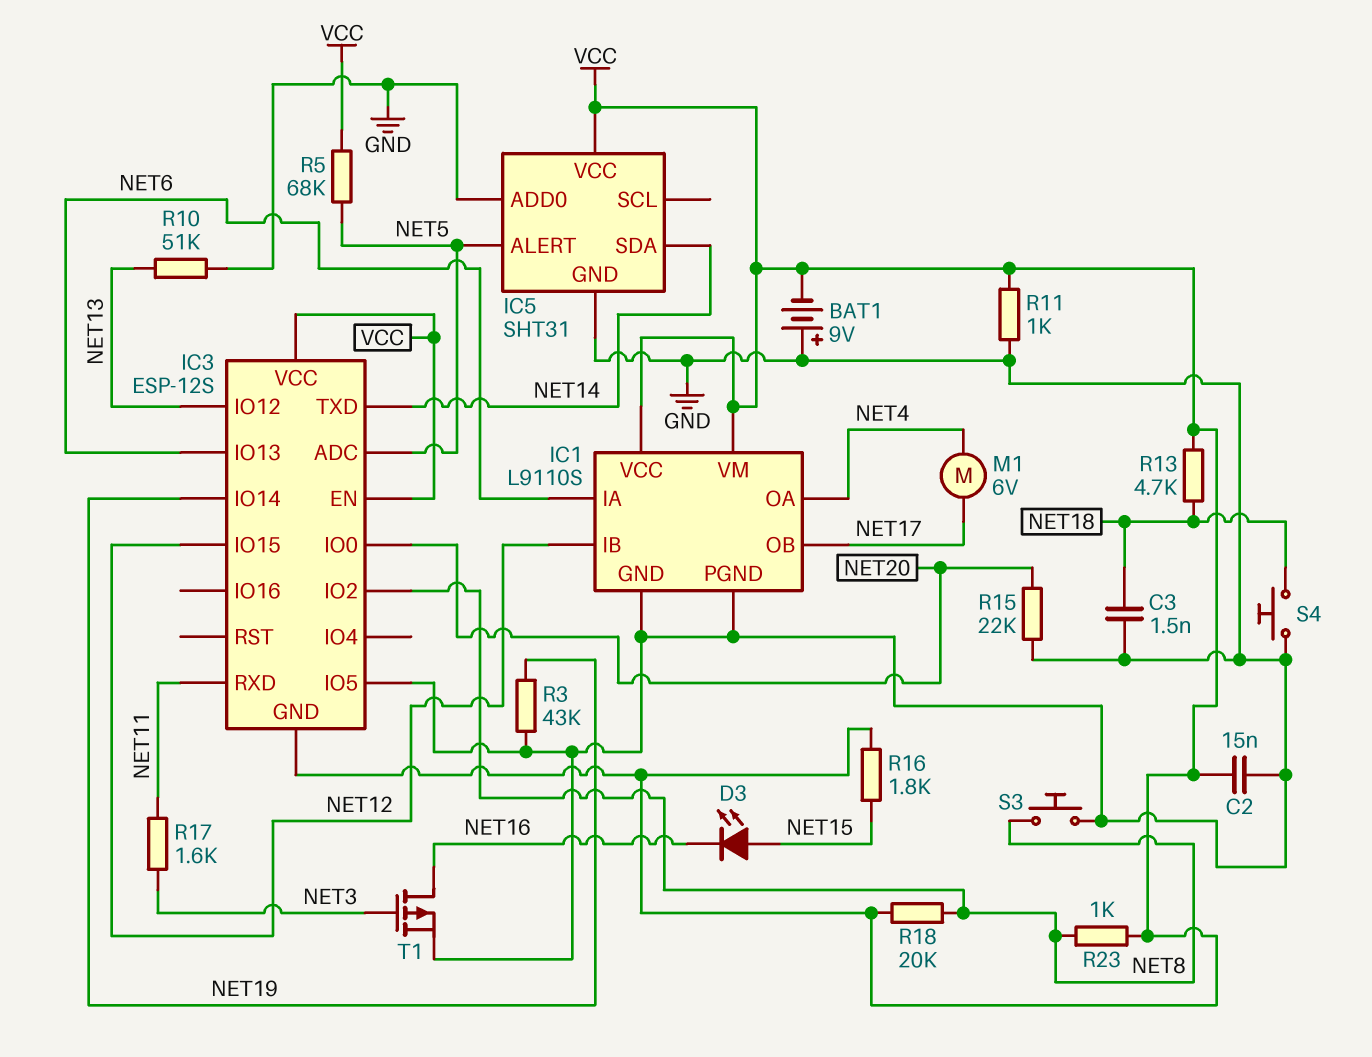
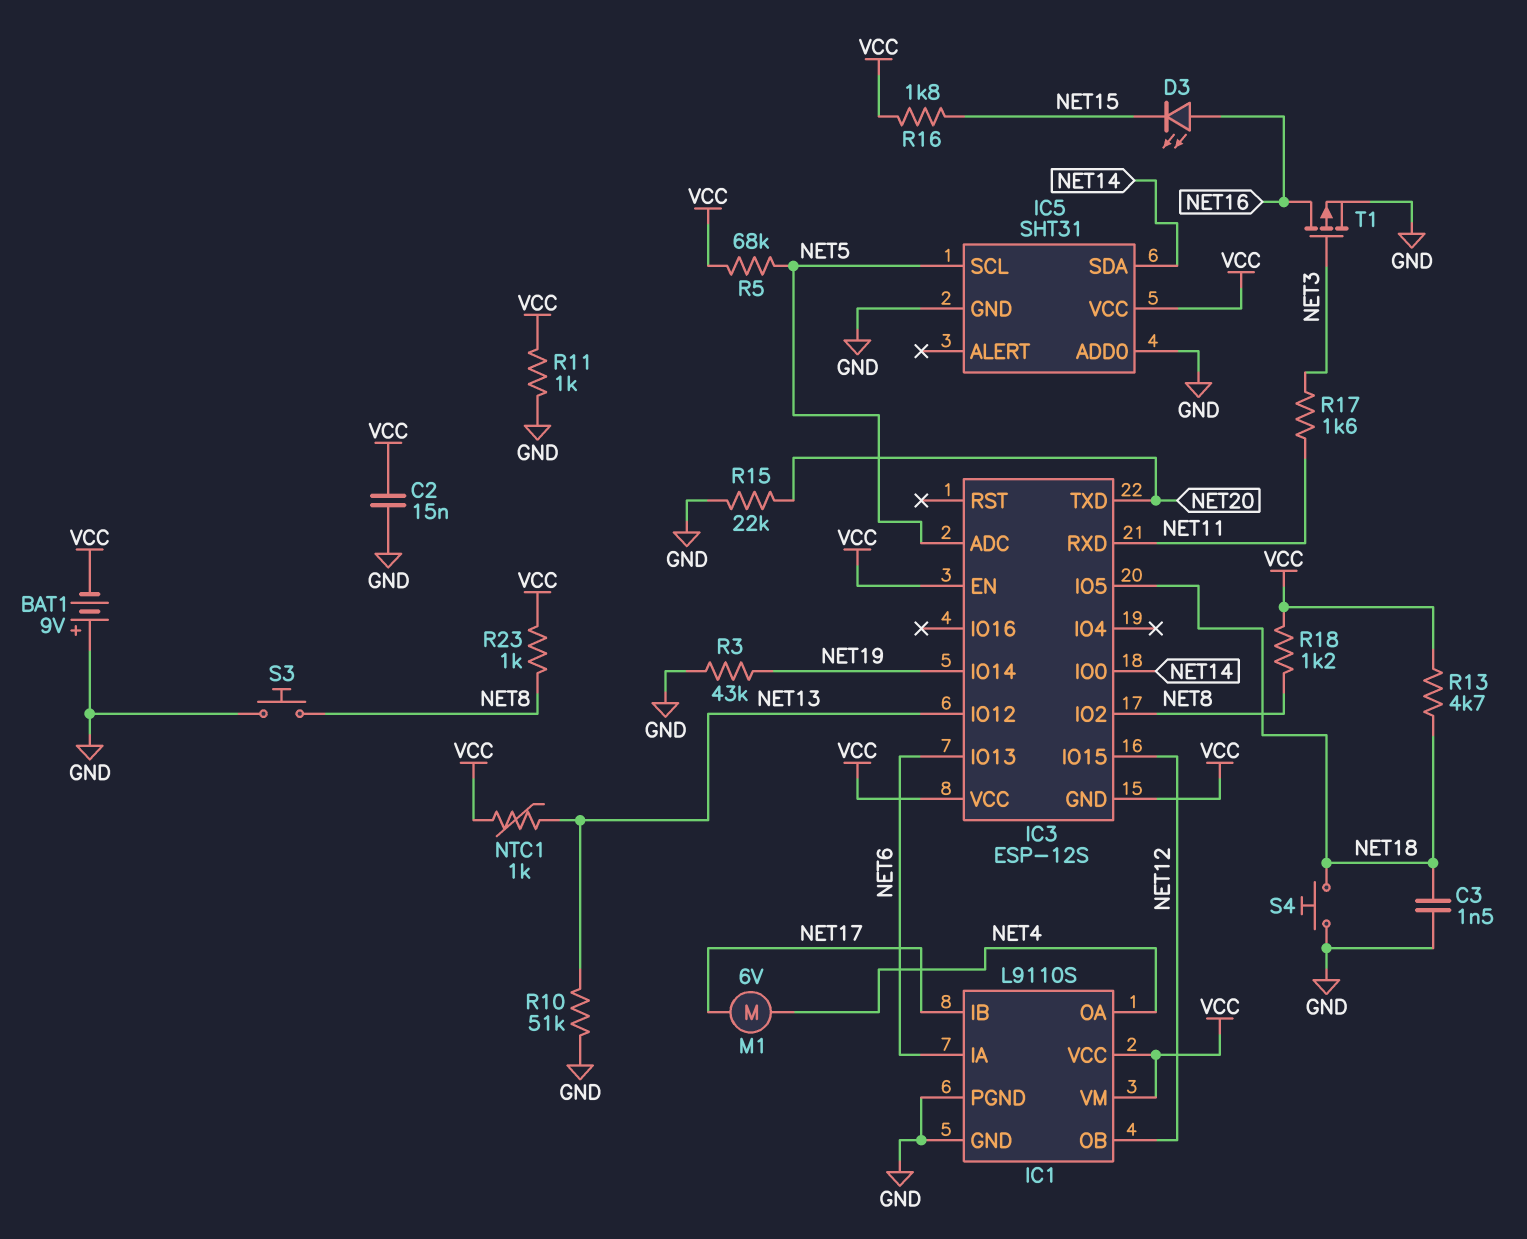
D3: LED (A NET15, K NET16) -> LED (A NET16, K NET15)
IC1 pin IB: NET12 -> NET17
IC1 pin OB: NET17 -> NET12
IC3 pin IO0: NET20 -> NET14
IC3 pin IO5: GND -> NET18
IC3 pin TXD: NET14 -> NET20
IC5 pin ALERT: NET5 -> none
IC5 pin SCL: none -> NET5
NTC1: none -> 1k (NET13, VCC)
R18: 20k (NET8, VCC) -> 1.2k (NET8, VCC)

